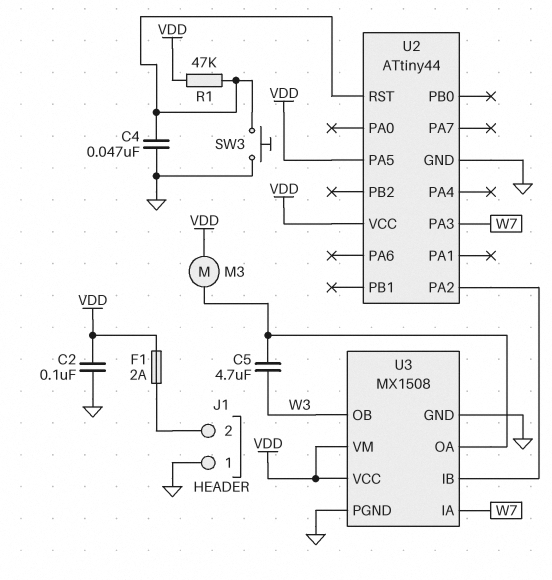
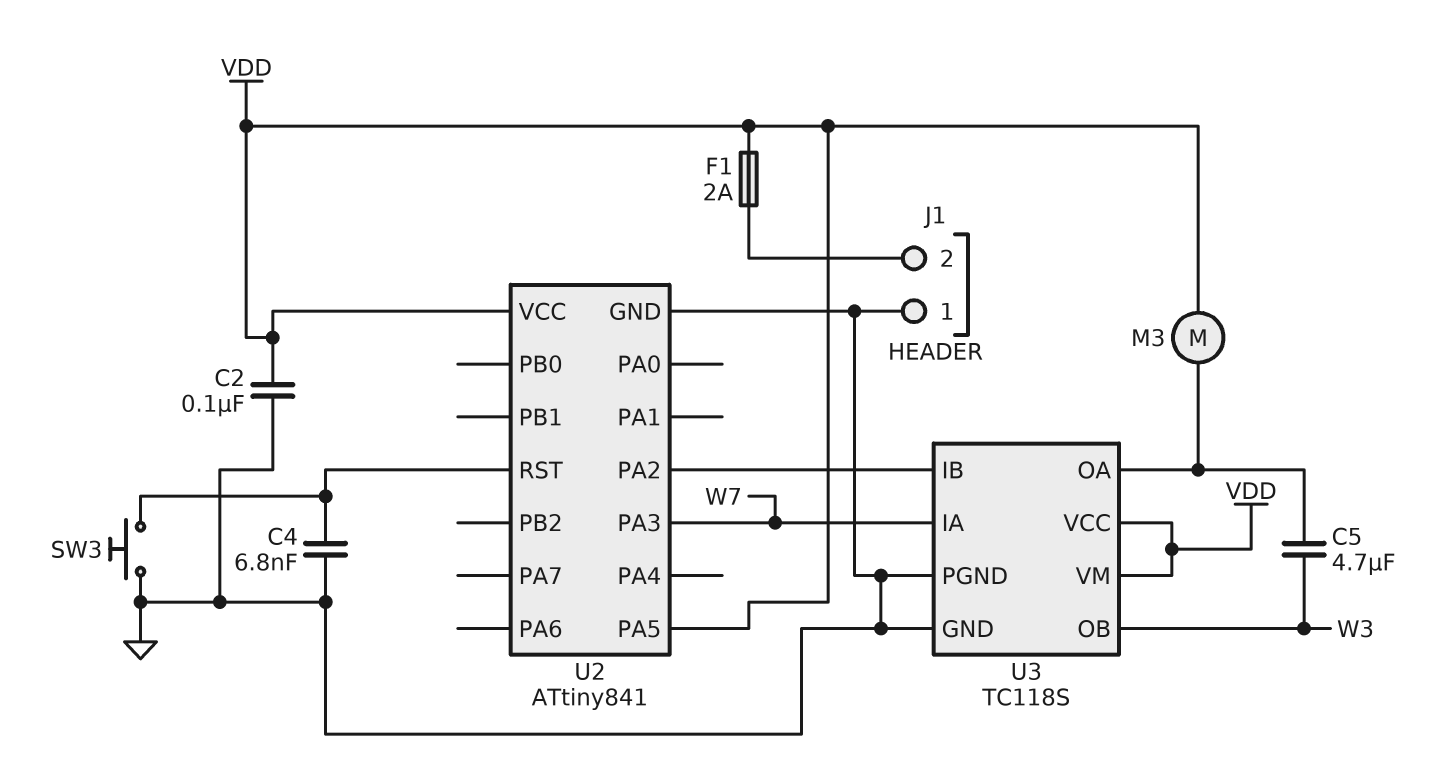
C4: 47nF (GND, U2/RST) -> 6.8nF (GND, U2/RST)
R1: 47k (U2/RST, VDD) -> none
U2: ATtiny44 -> ATtiny841
U3: MX1508 -> TC118S

